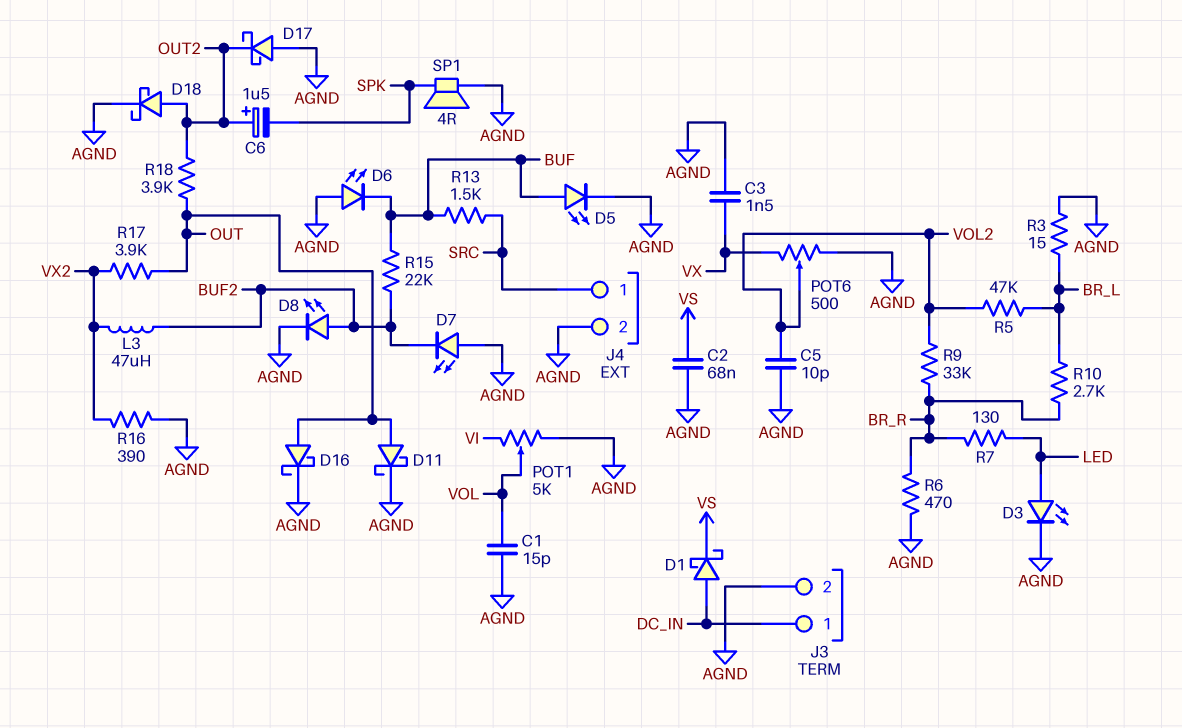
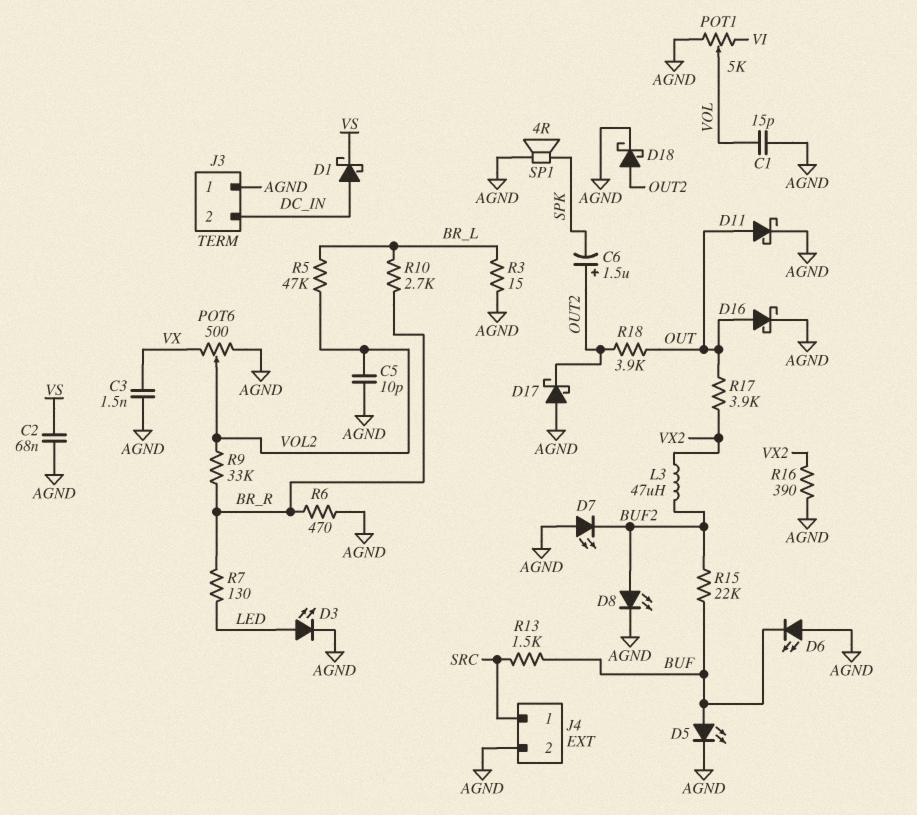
J3 pin 1: DC_IN -> AGND
J3 pin 2: AGND -> DC_IN

